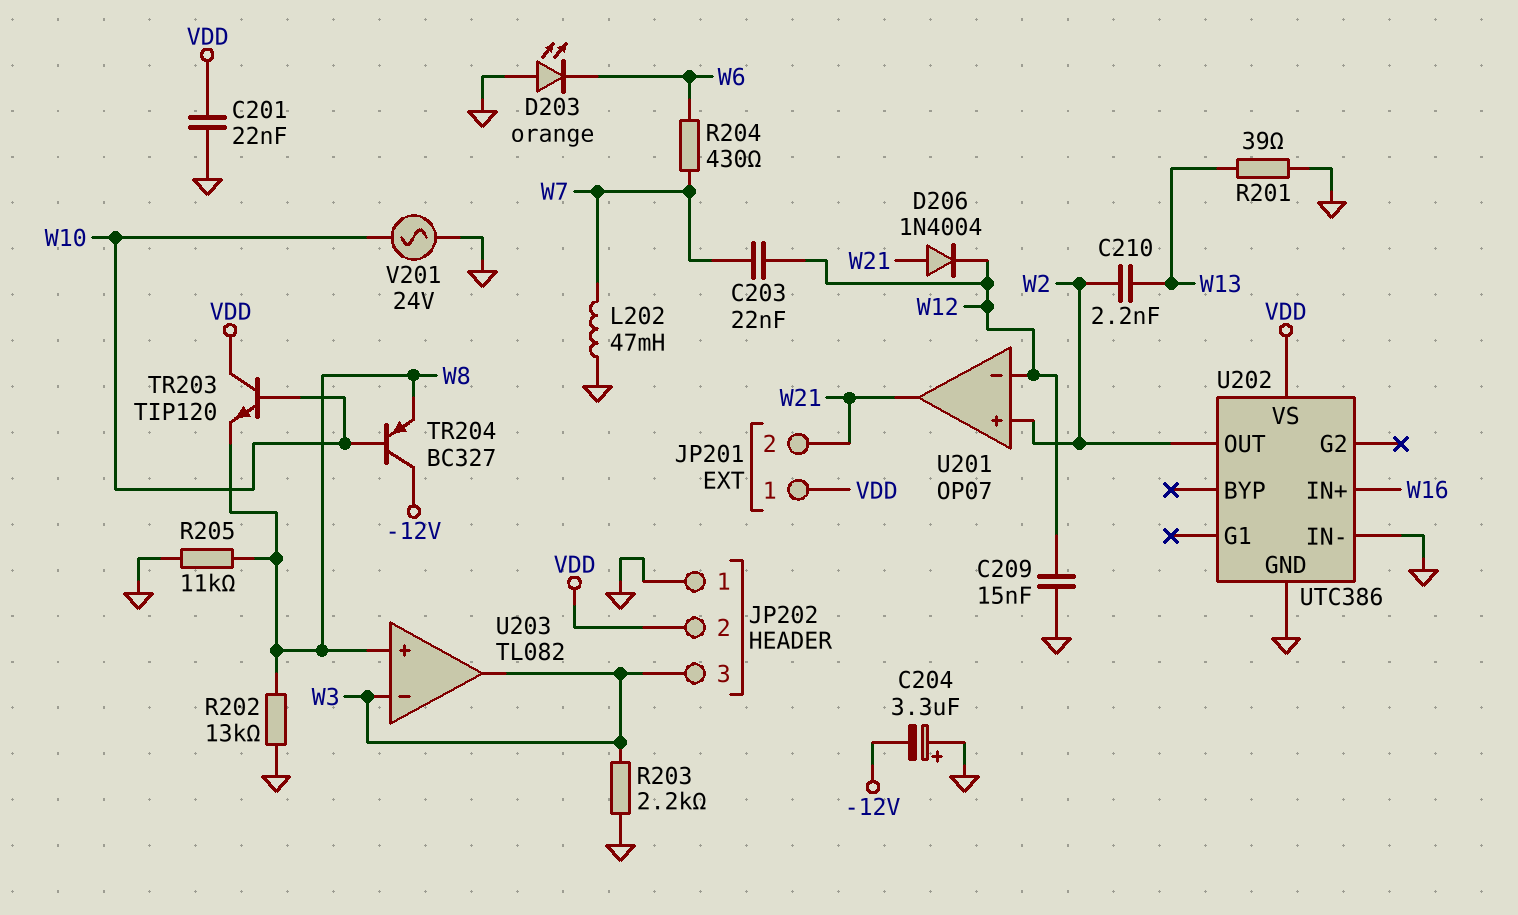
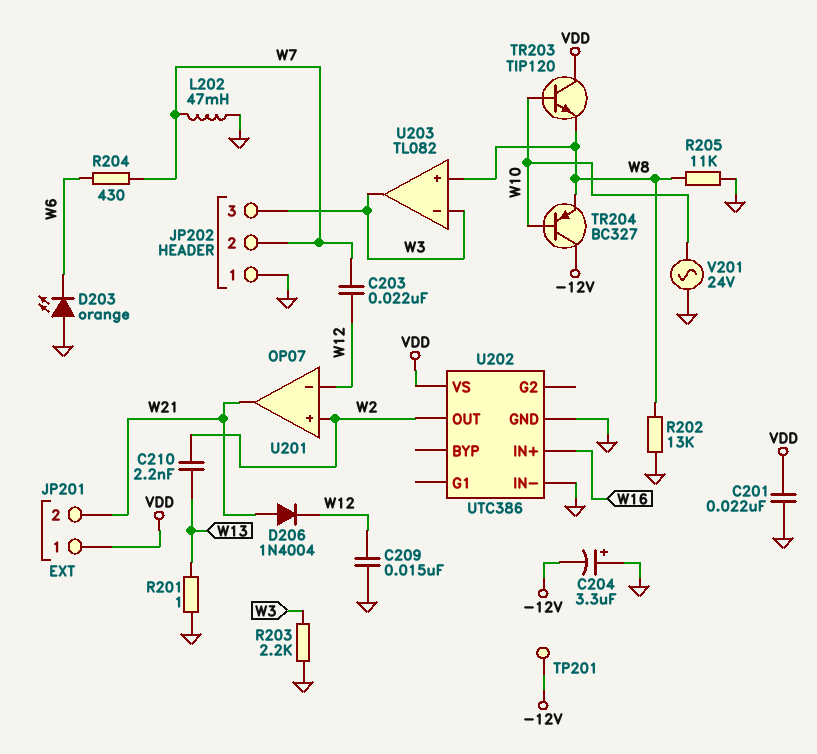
JP202 pin 2: VDD -> W7
R201: 39 (GND, W13) -> 1 (GND, W13)
TP201: none -> test point (-12V)

